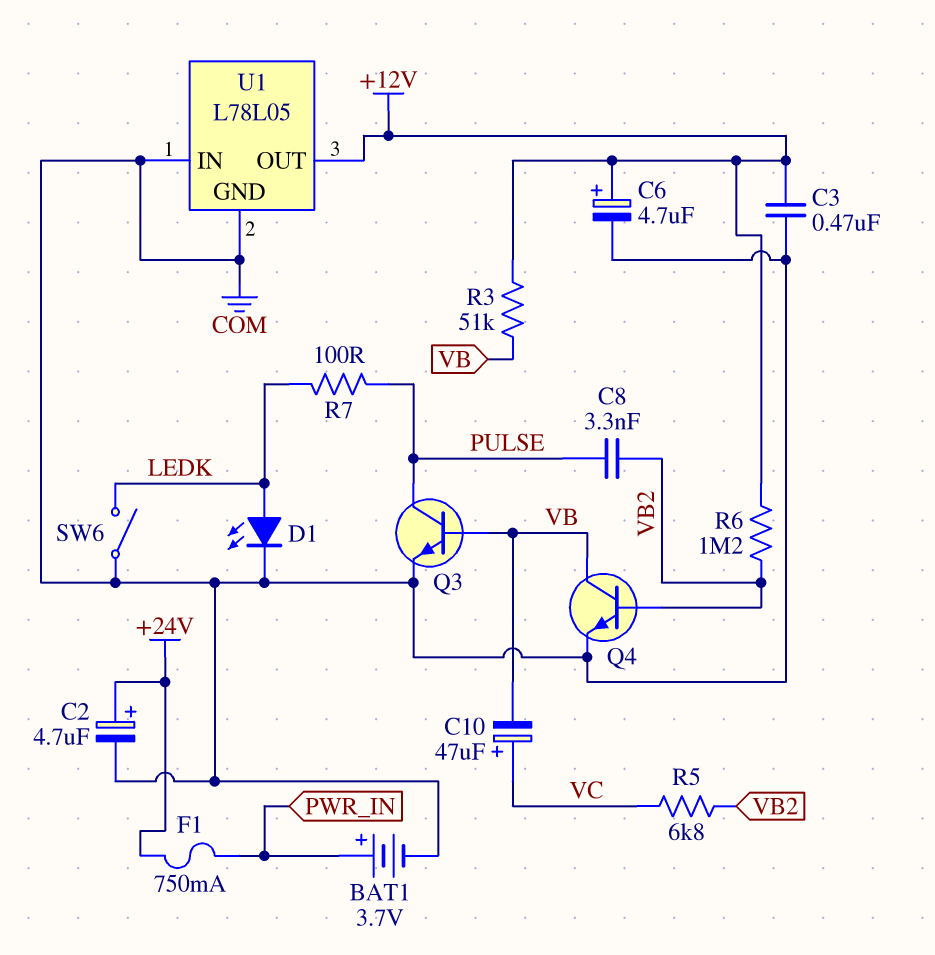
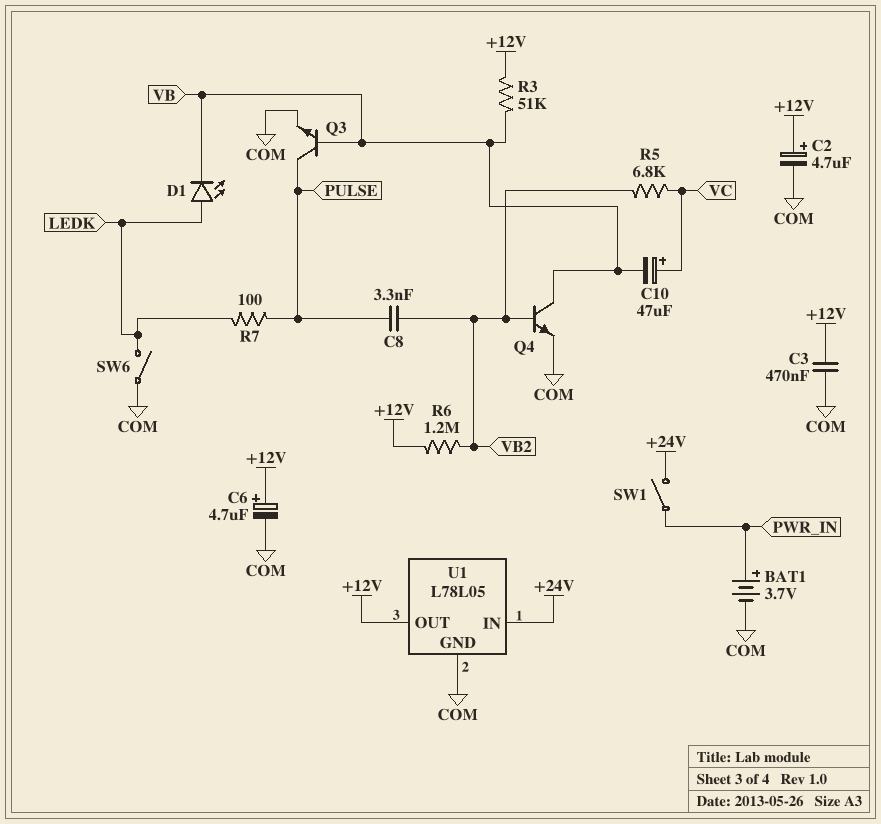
C2: 4.7uF (plus +24V, minus COM) -> 4.7uF (plus +12V, minus COM)
D1: LED (A LEDK, K COM) -> LED (A LEDK, K VB)
F1: 750mA (+24V, PWR_IN) -> none
SW1: none -> switch (+24V, PWR_IN)
U1 pin IN: COM -> +24V

